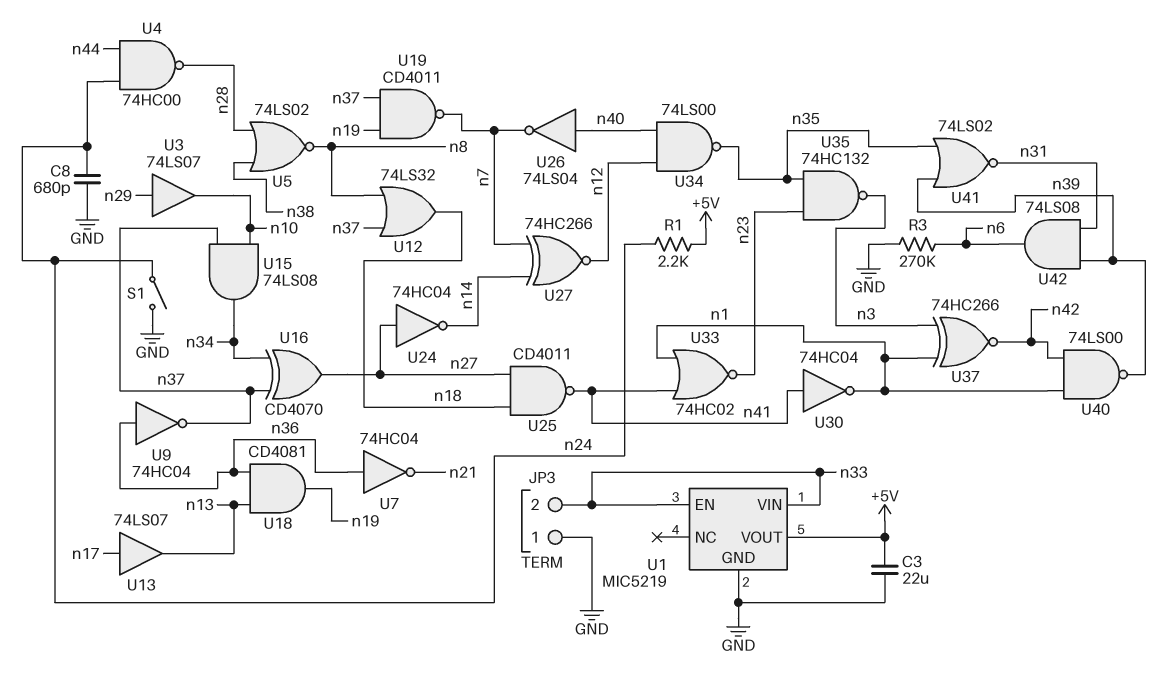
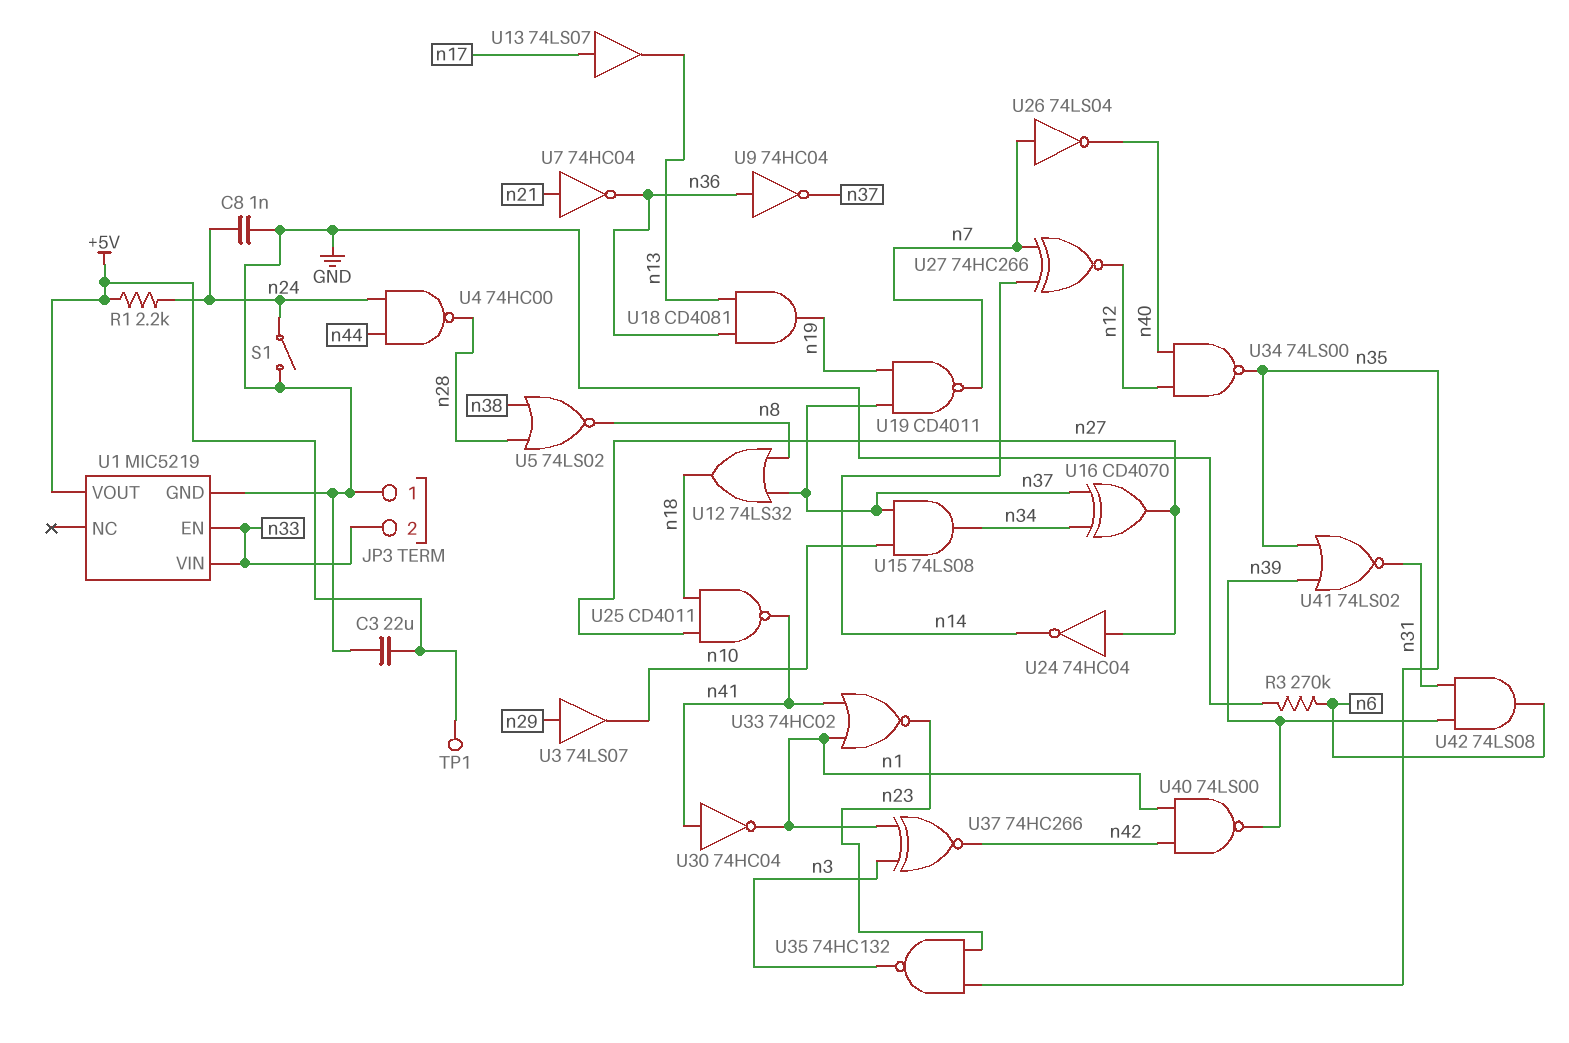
C8: 680pF (GND, n24) -> 1nF (GND, n24)
TP1: none -> test point (+5V)
U7: NOT 74HC04 (in n36, out n21) -> NOT 74HC04 (in n21, out n36)
U26: NOT 74LS04 (in n40, out n7) -> NOT 74LS04 (in n7, out n40)

